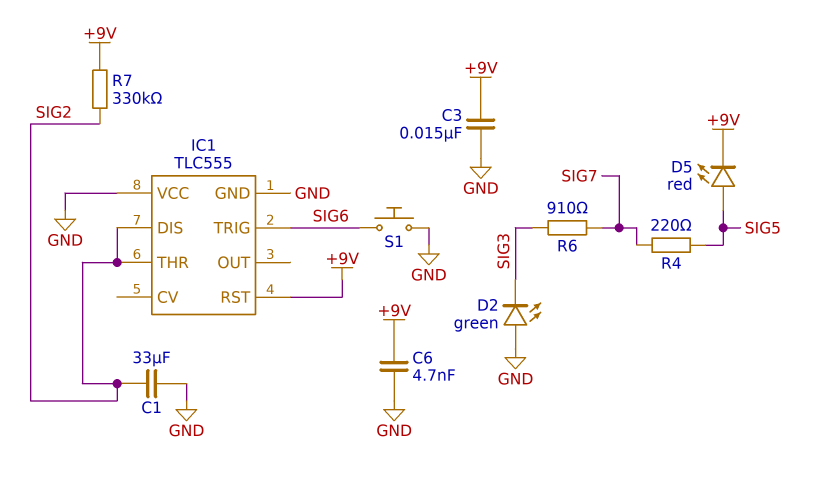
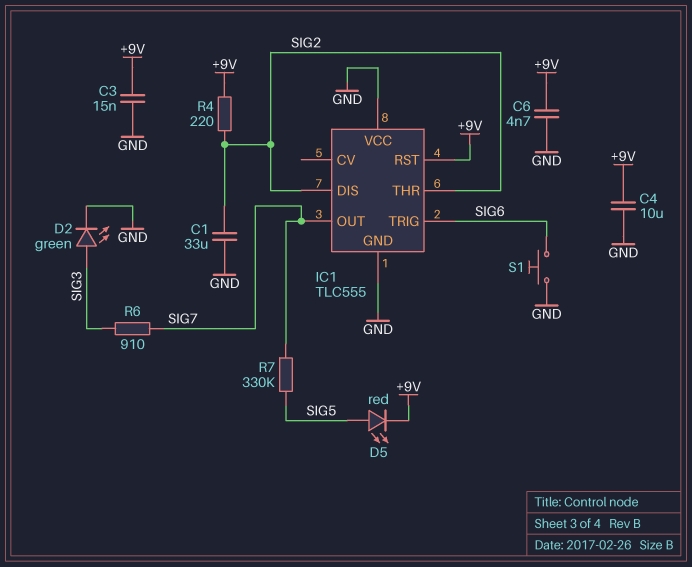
C4: none -> 10uF (+9V, GND)
D2: LED green (A GND, K SIG3) -> LED green (A SIG3, K GND)
IC1 pin OUT: none -> SIG7
R4: 220 (SIG5, SIG7) -> 220 (+9V, SIG2)
R7: 330k (+9V, SIG2) -> 330k (SIG5, SIG7)

